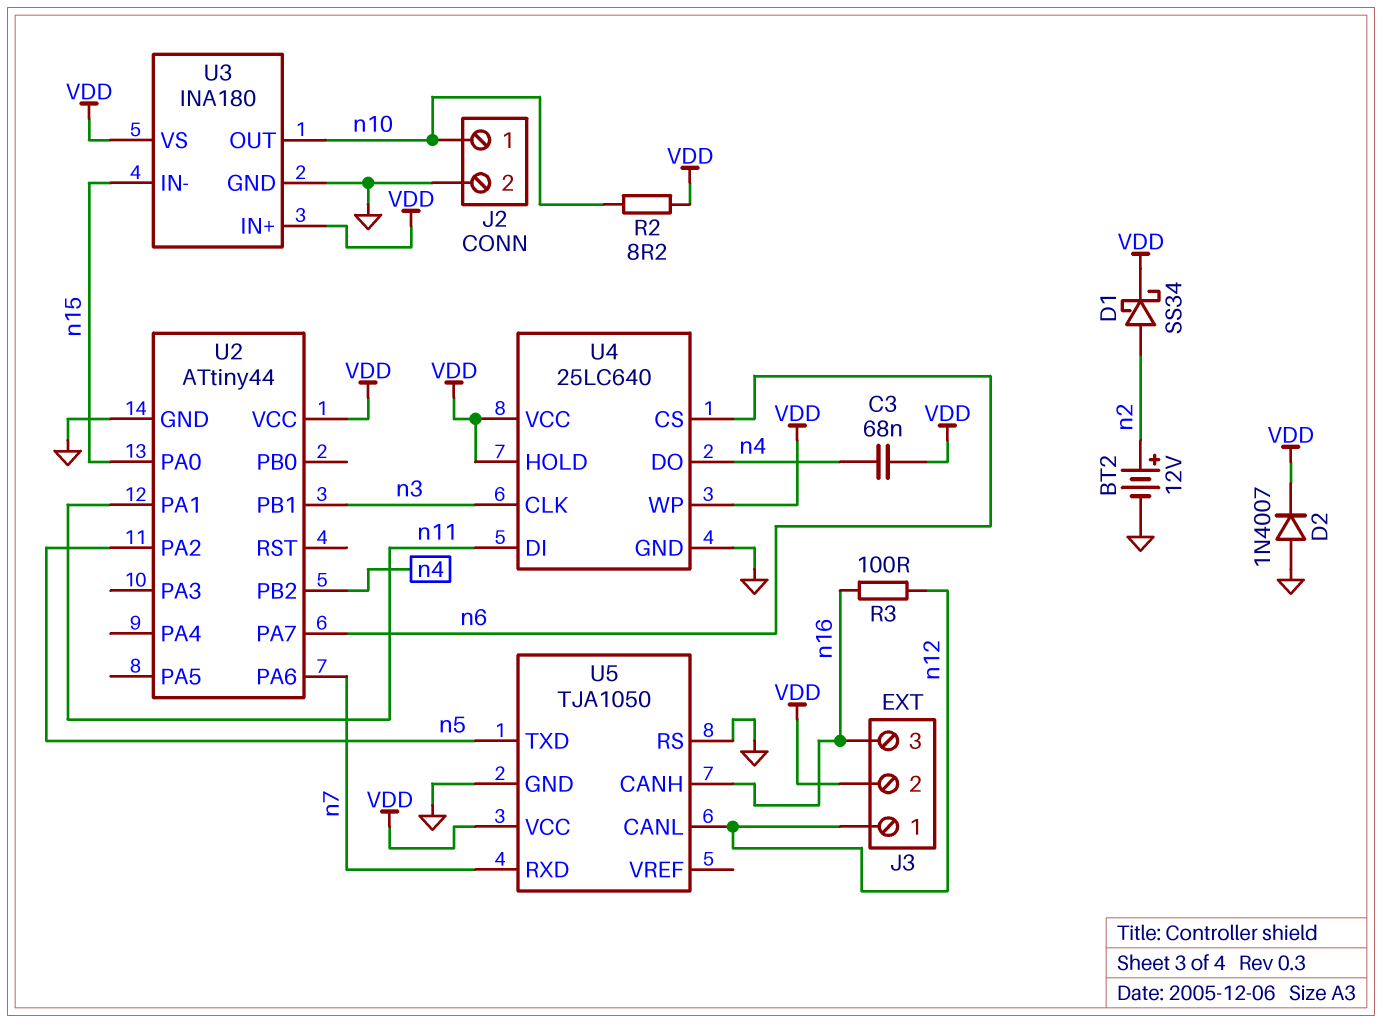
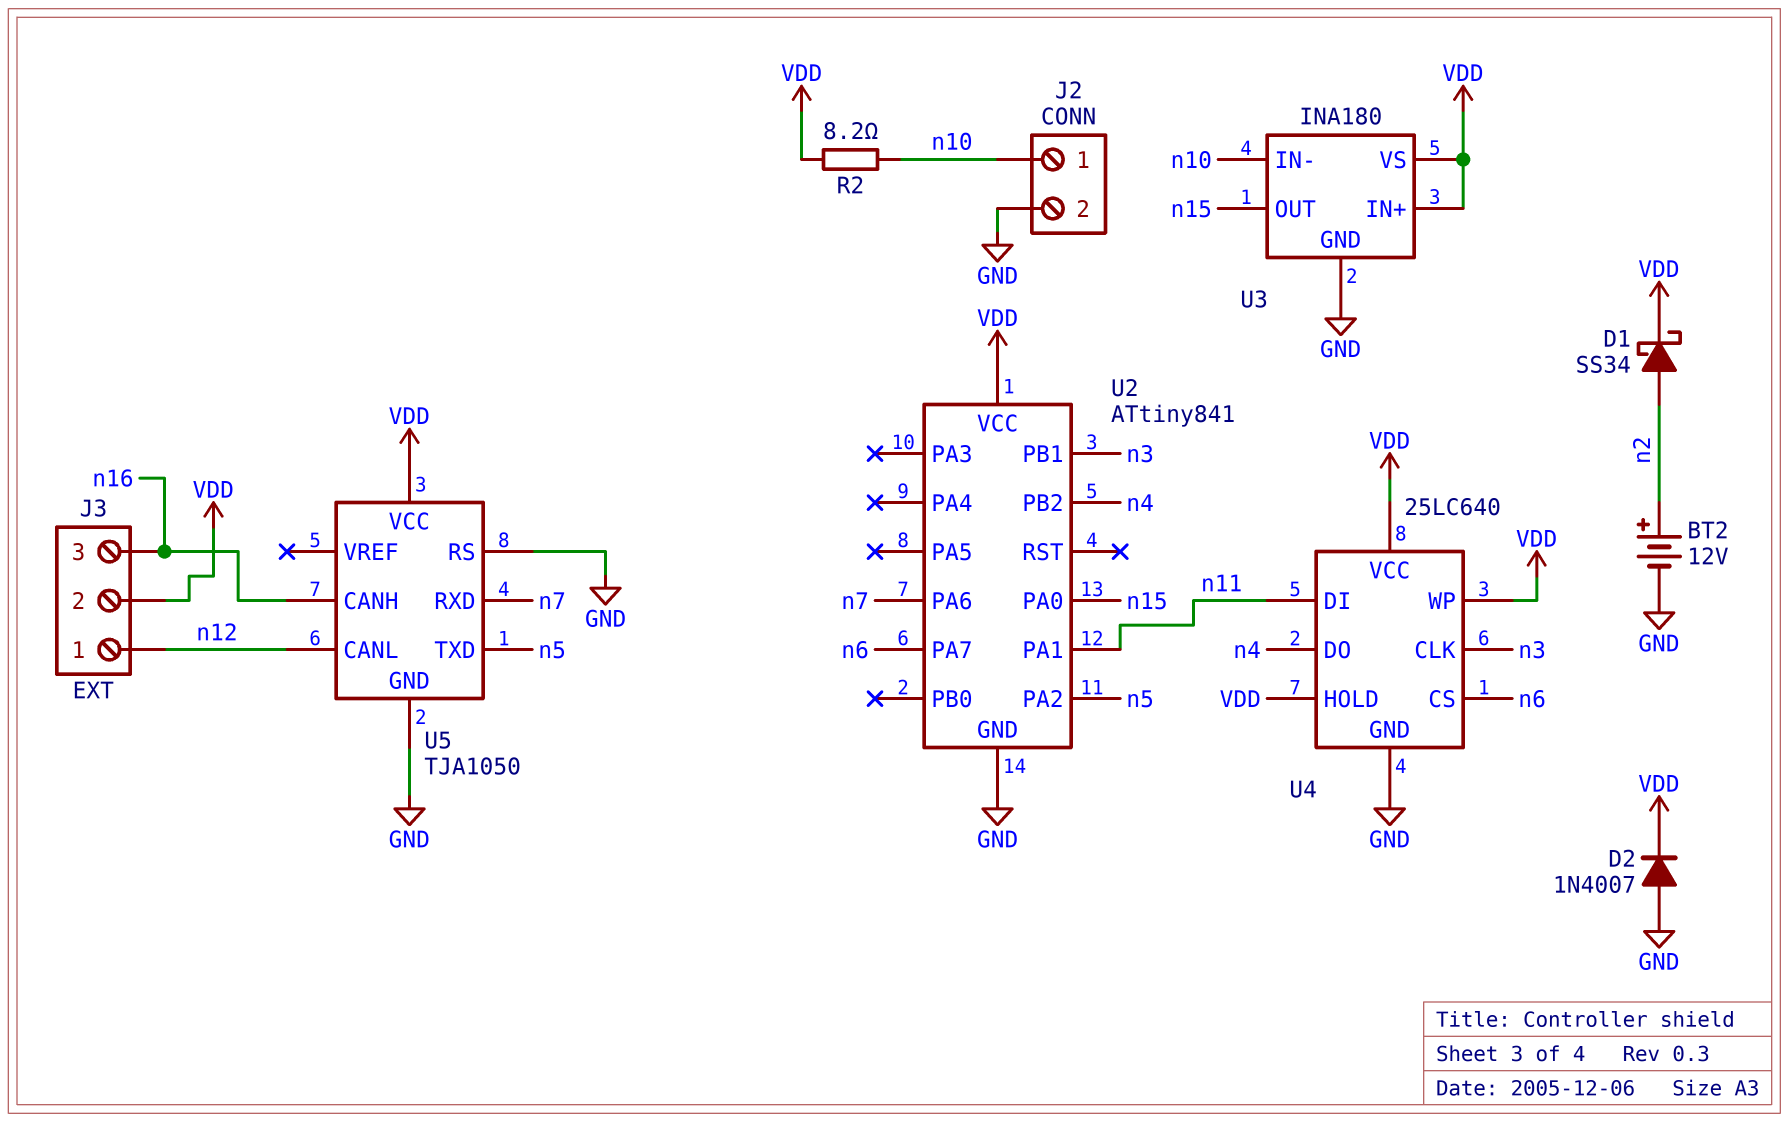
C3: 68nF (VDD, n4) -> none
R3: 100 (n12, n16) -> none
U2: ATtiny44 -> ATtiny841
U3 pin IN-: n15 -> n10
U3 pin OUT: n10 -> n15

